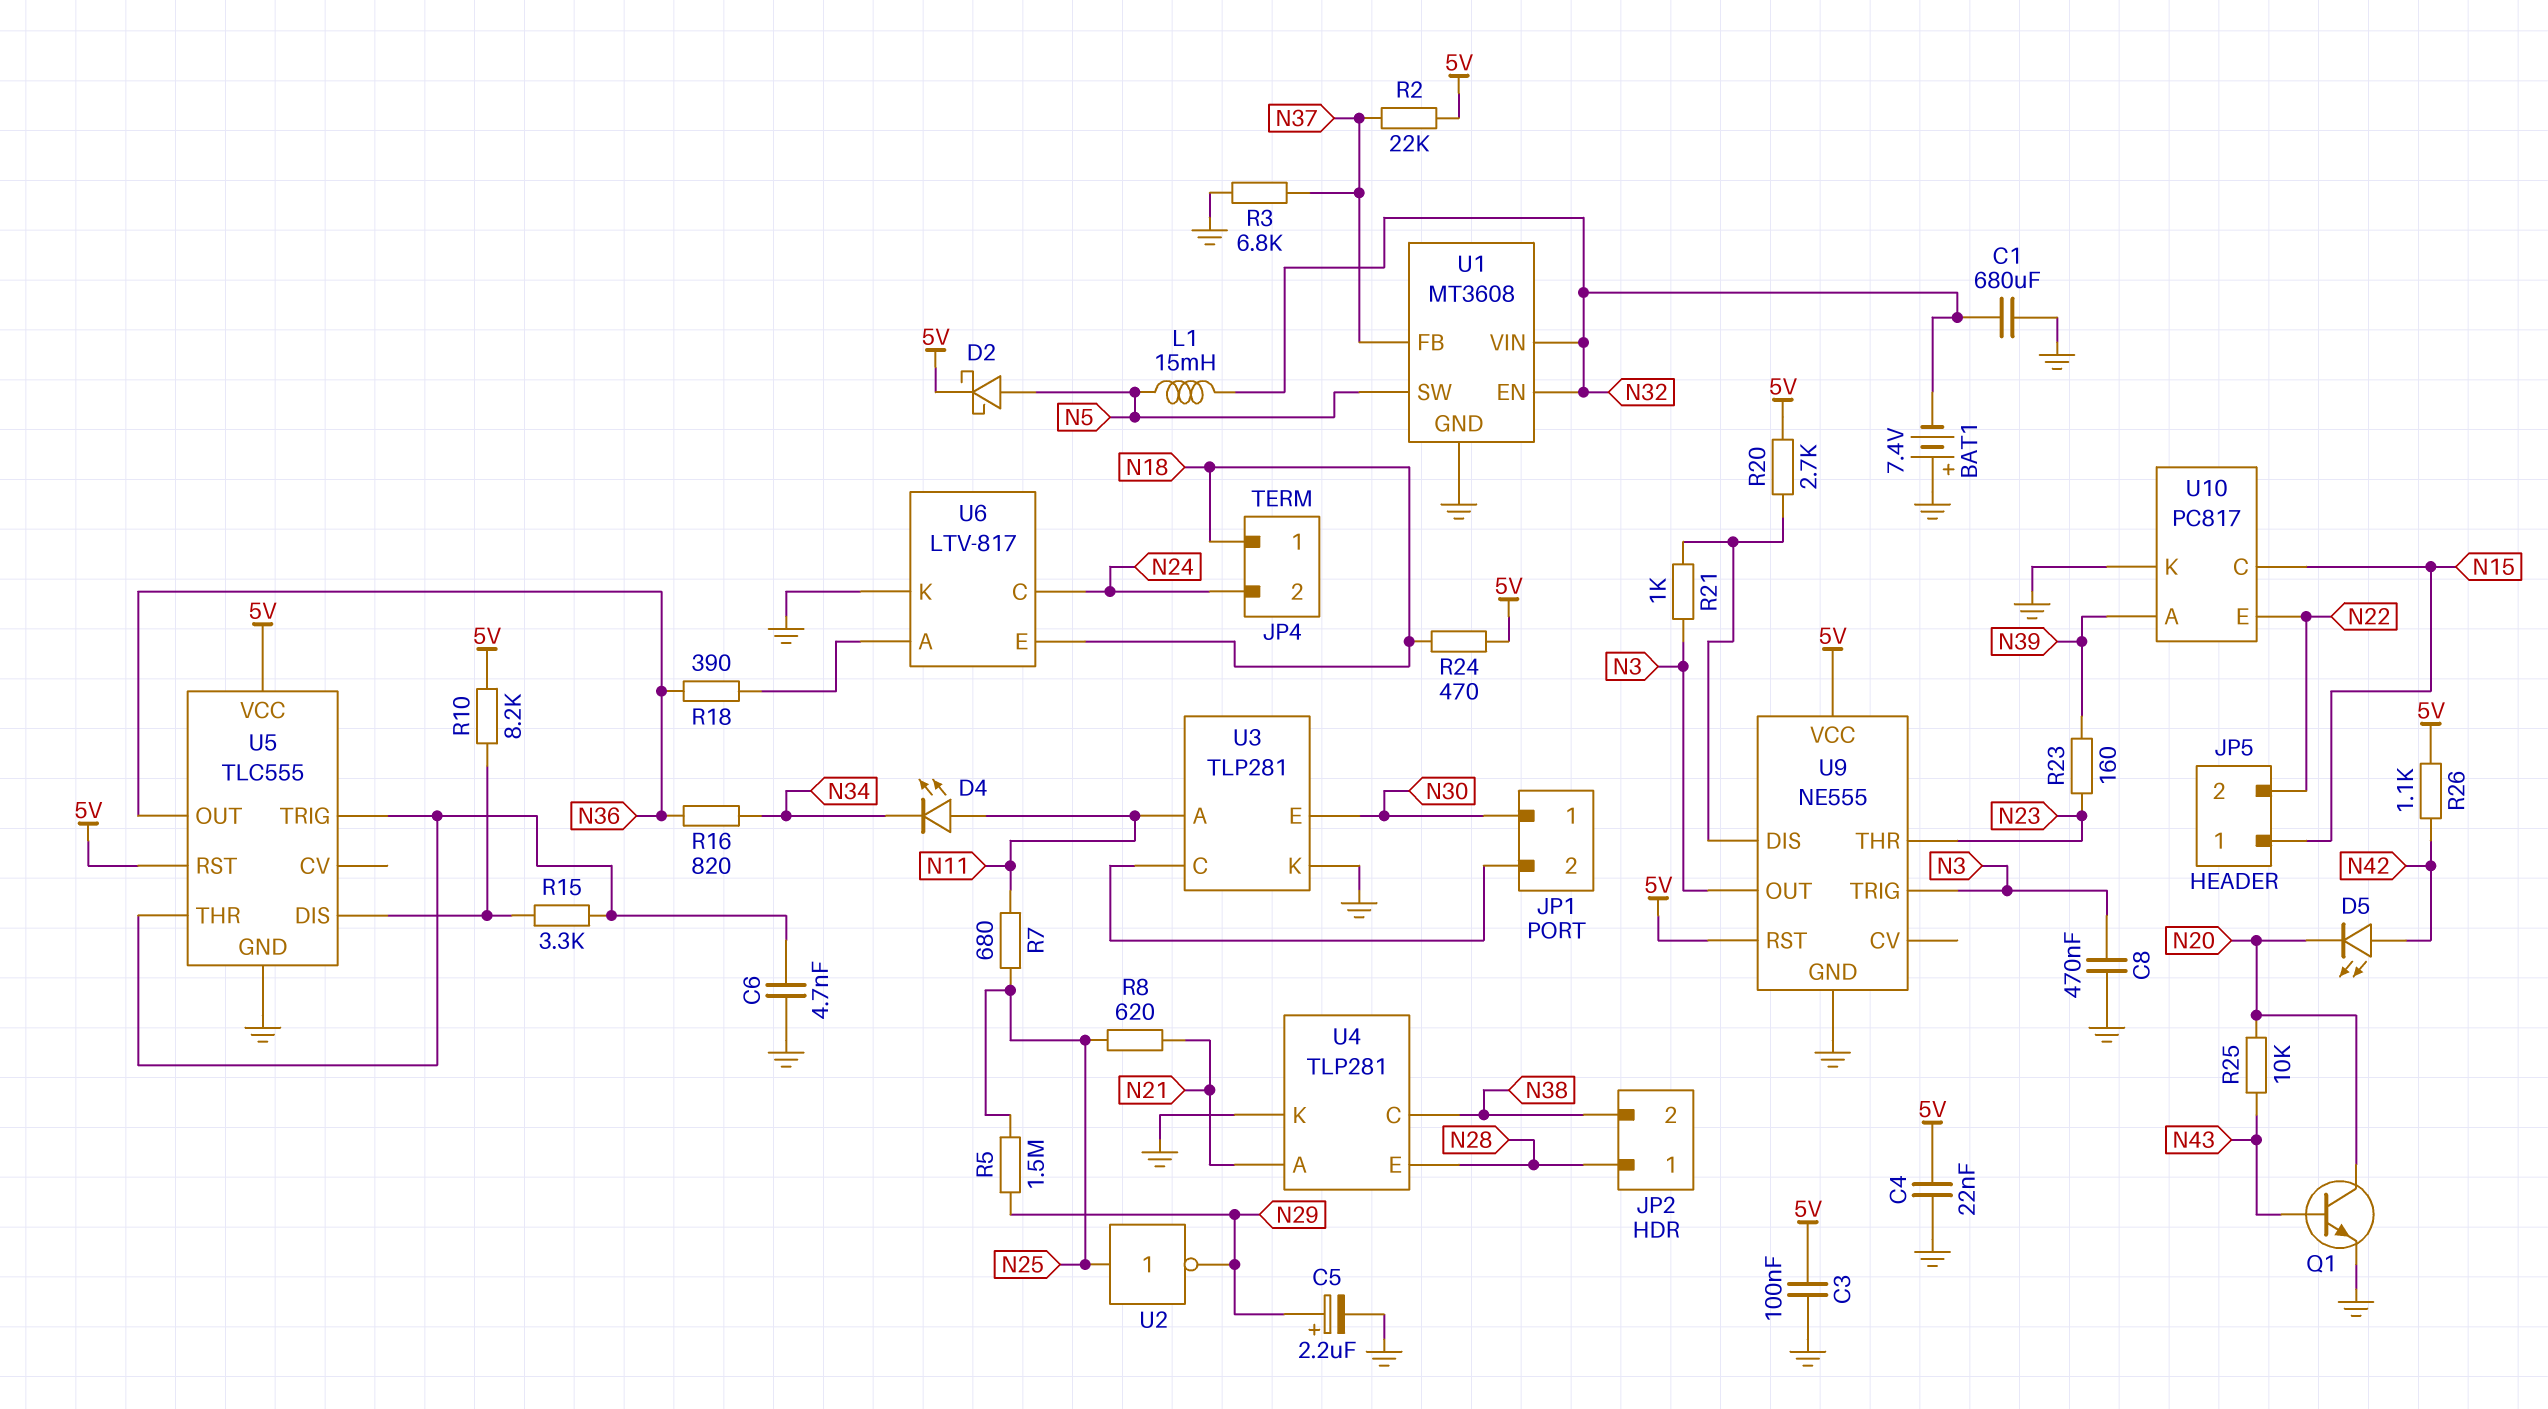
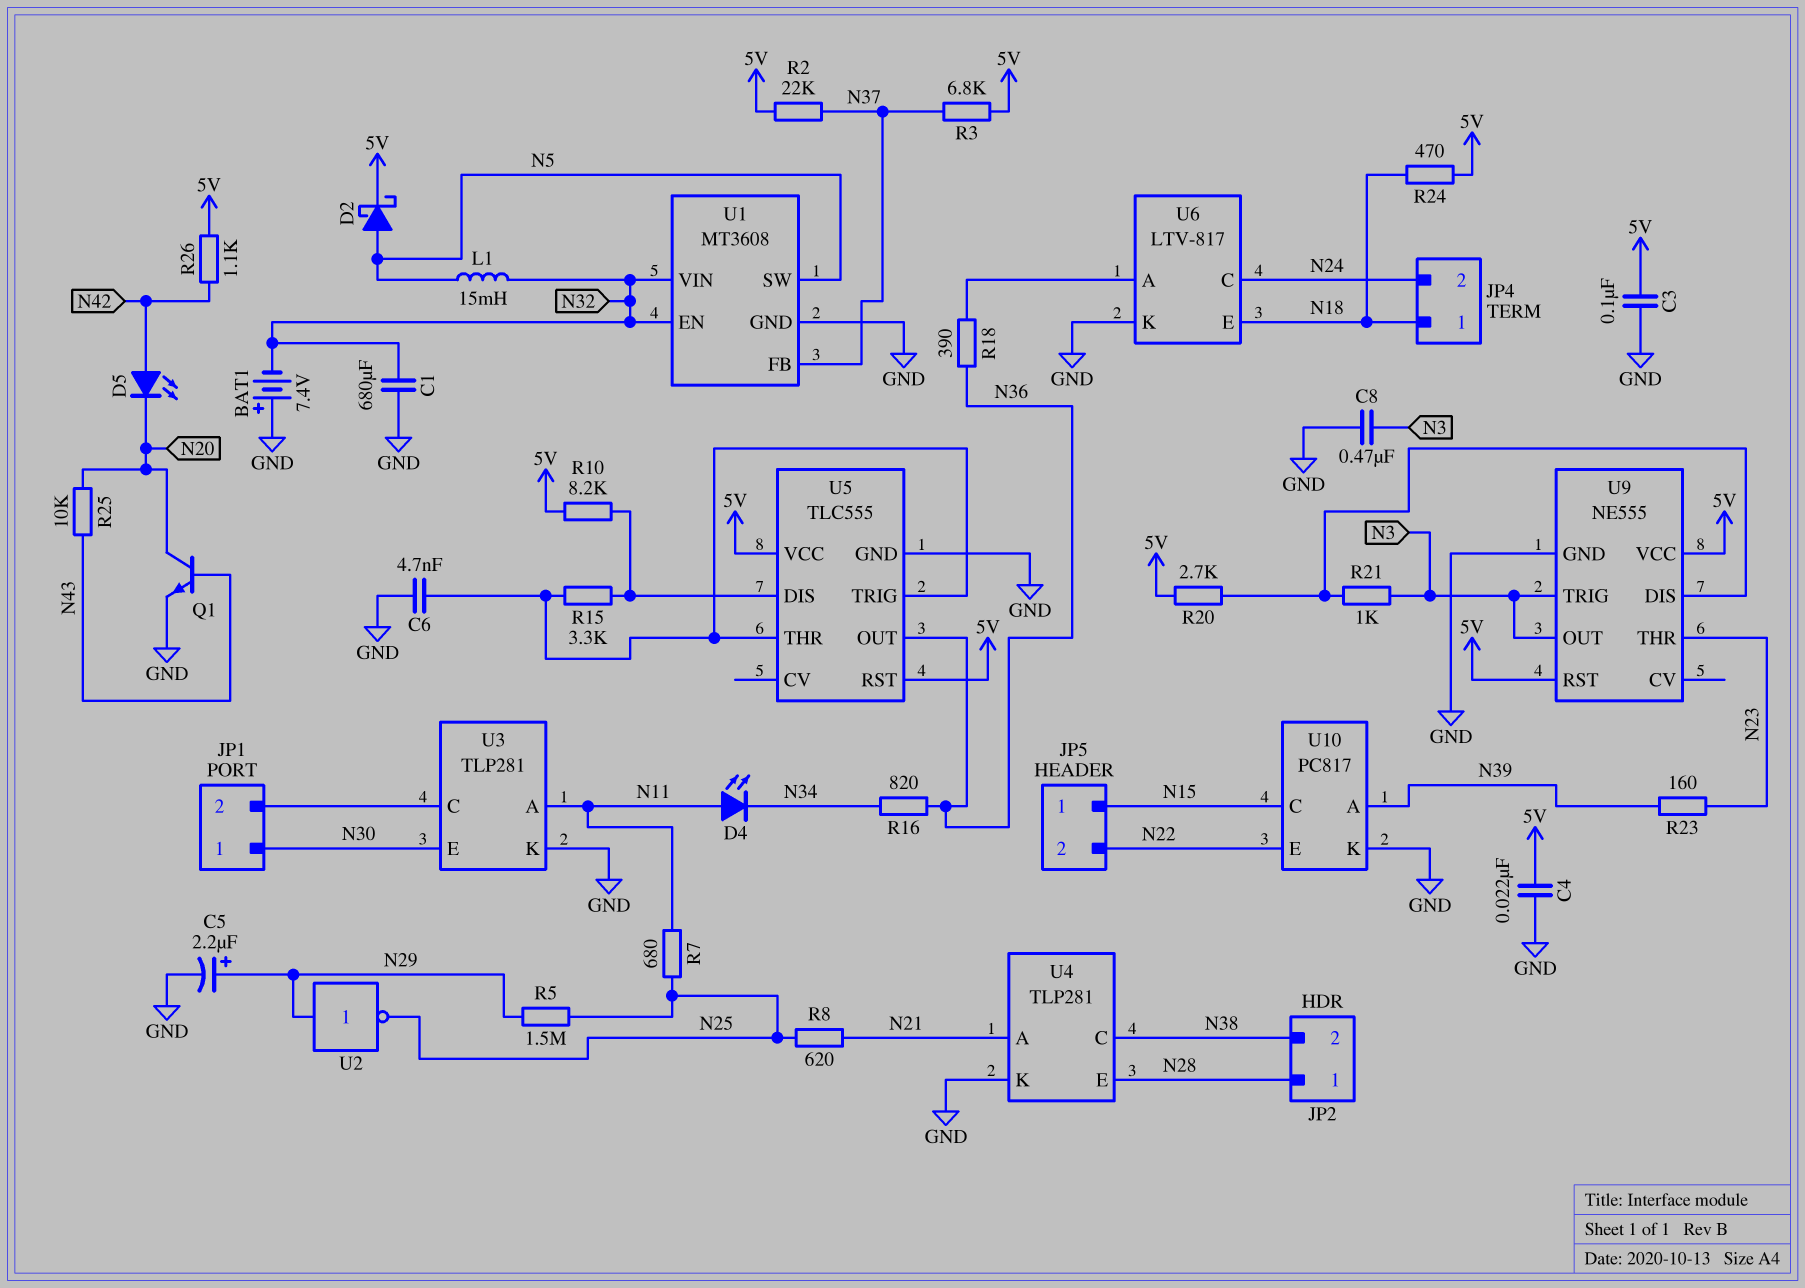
R3: 6.8k (GND, N37) -> 6.8k (5V, N37)
U2: NOT (in N25, out N29) -> NOT (in N29, out N25)

